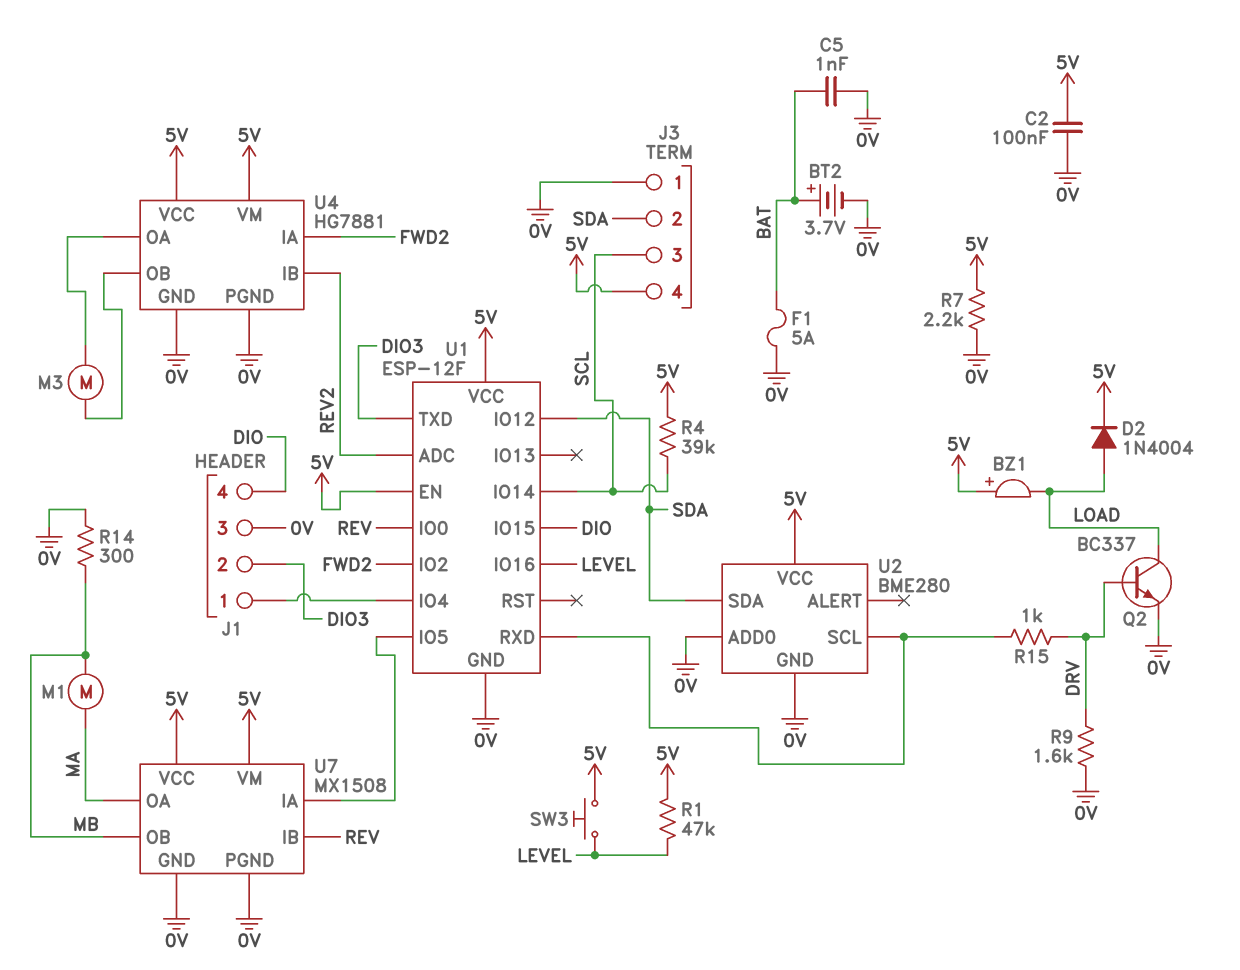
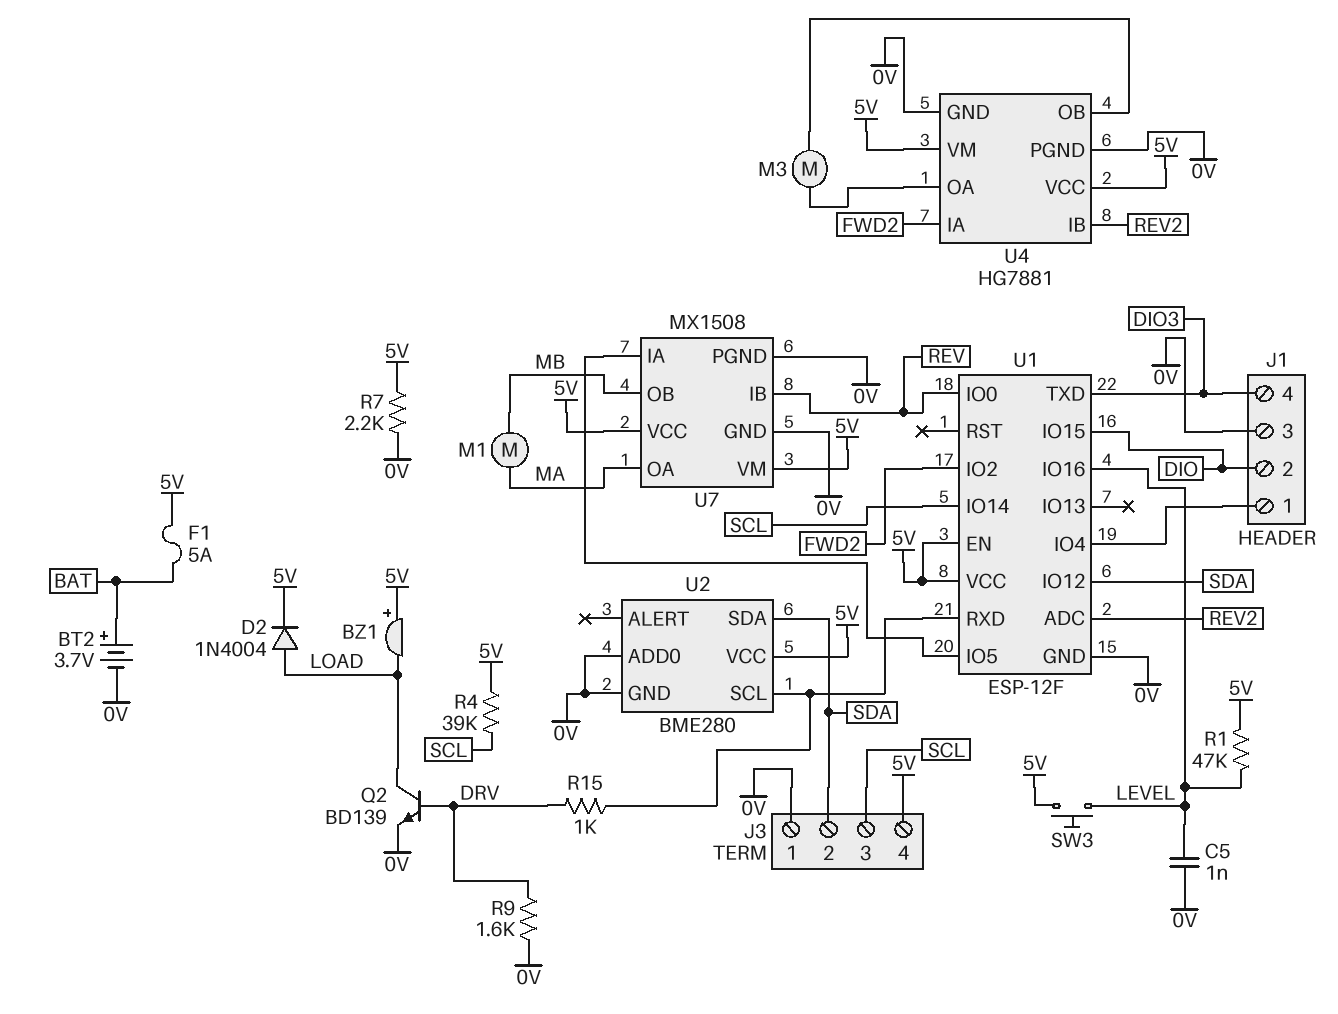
C2: 100nF (0V, 5V) -> none
C5: 1nF (0V, BAT) -> 1nF (0V, LEVEL)
F1: 5A (0V, BAT) -> 5A (5V, BAT)
J1 pin 2: DIO3 -> DIO
J1 pin 4: DIO -> DIO3
Q2: NPN BC337 (B DRV, C LOAD, E 0V) -> NPN BD139 (B DRV, C LOAD, E 0V)
R14: 300 (0V, MB) -> none

